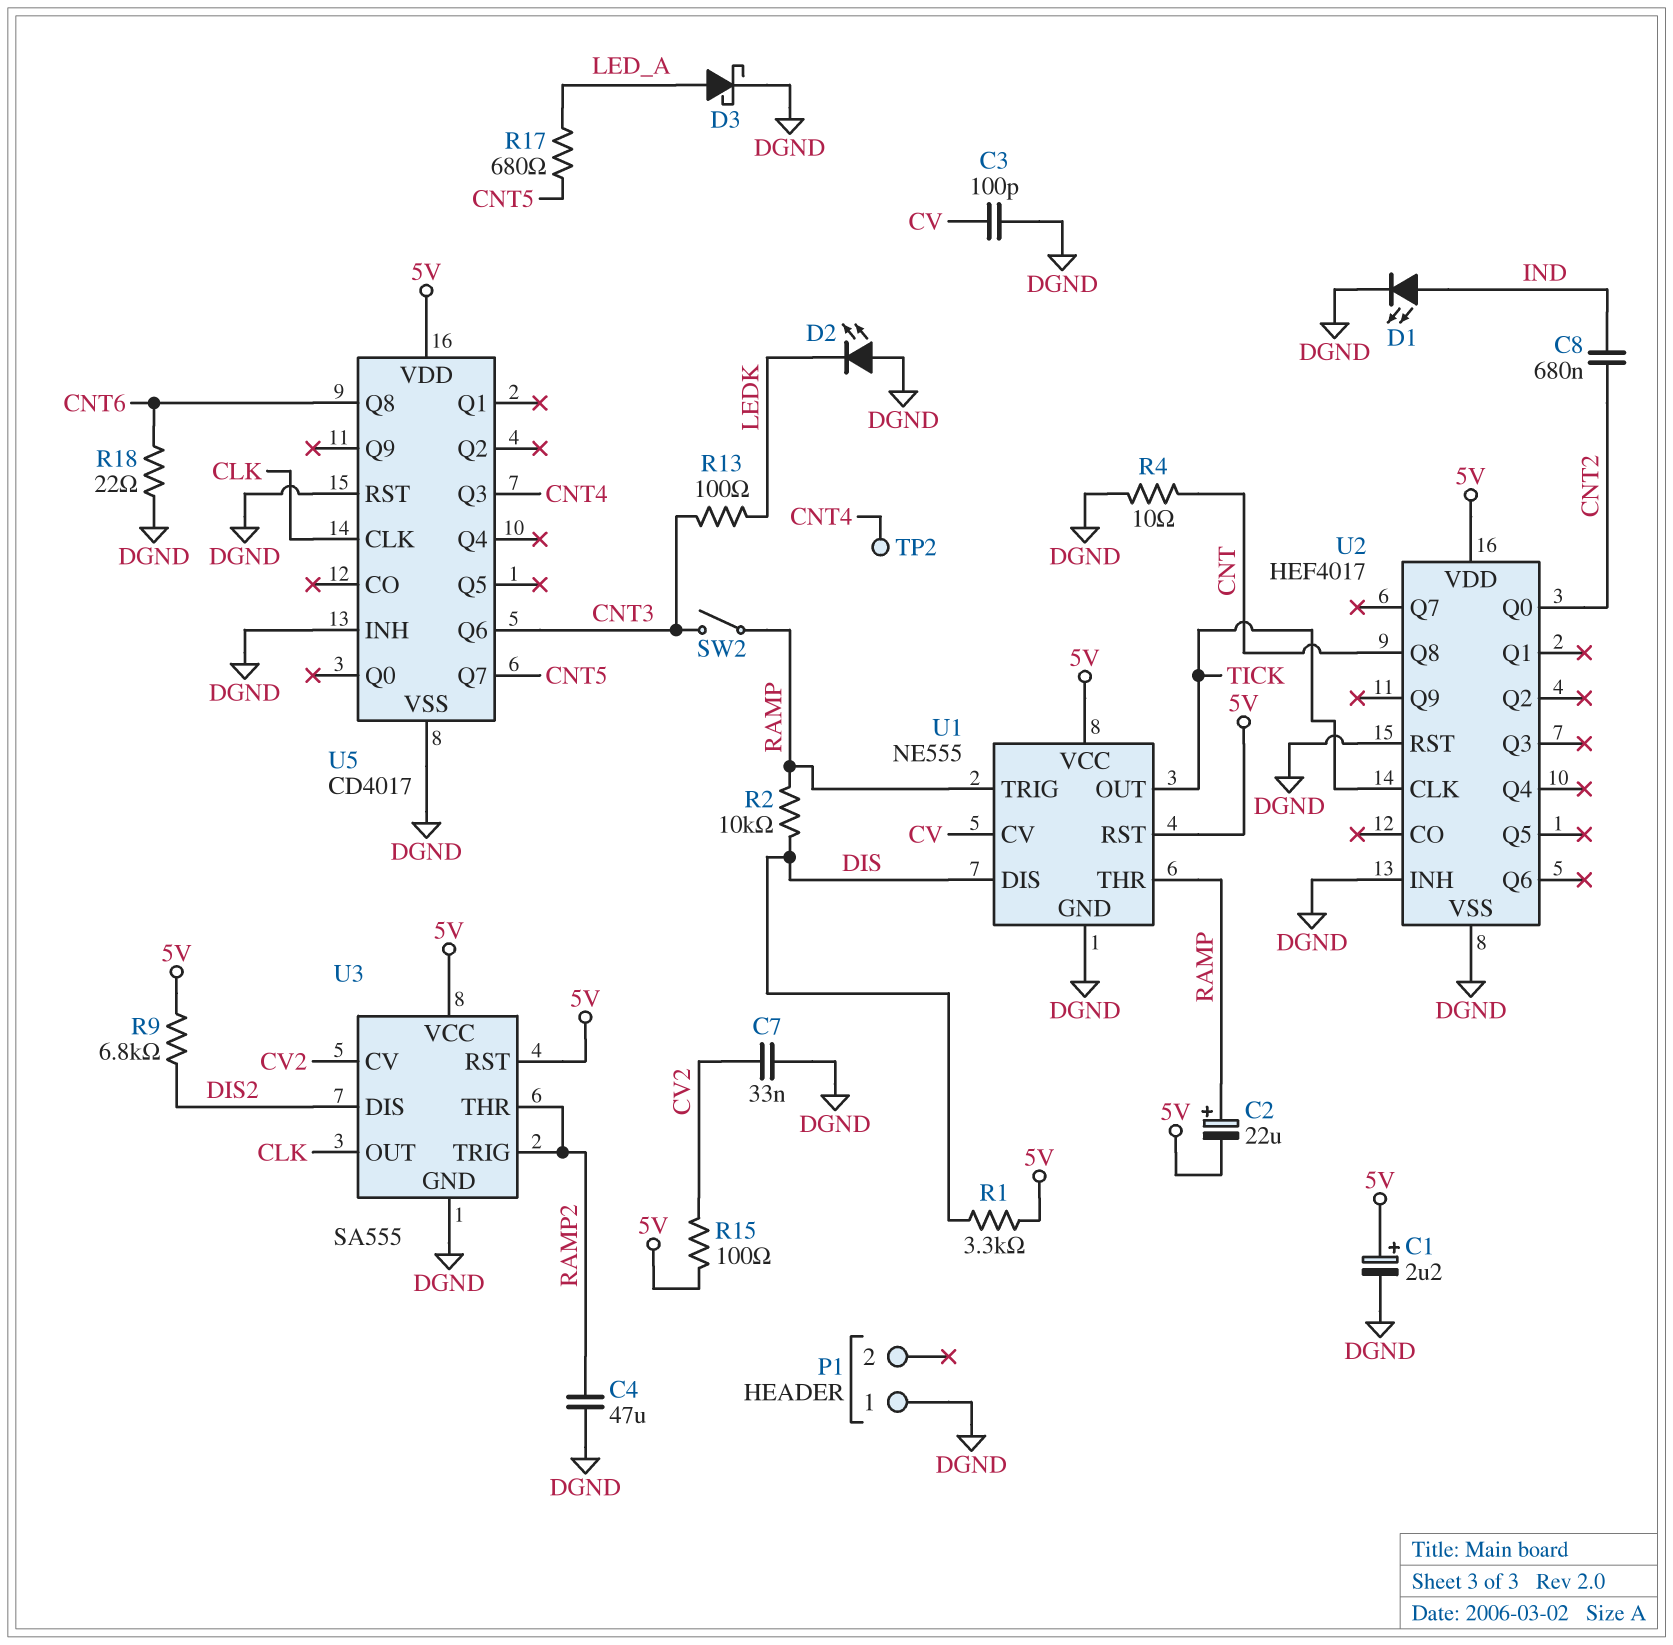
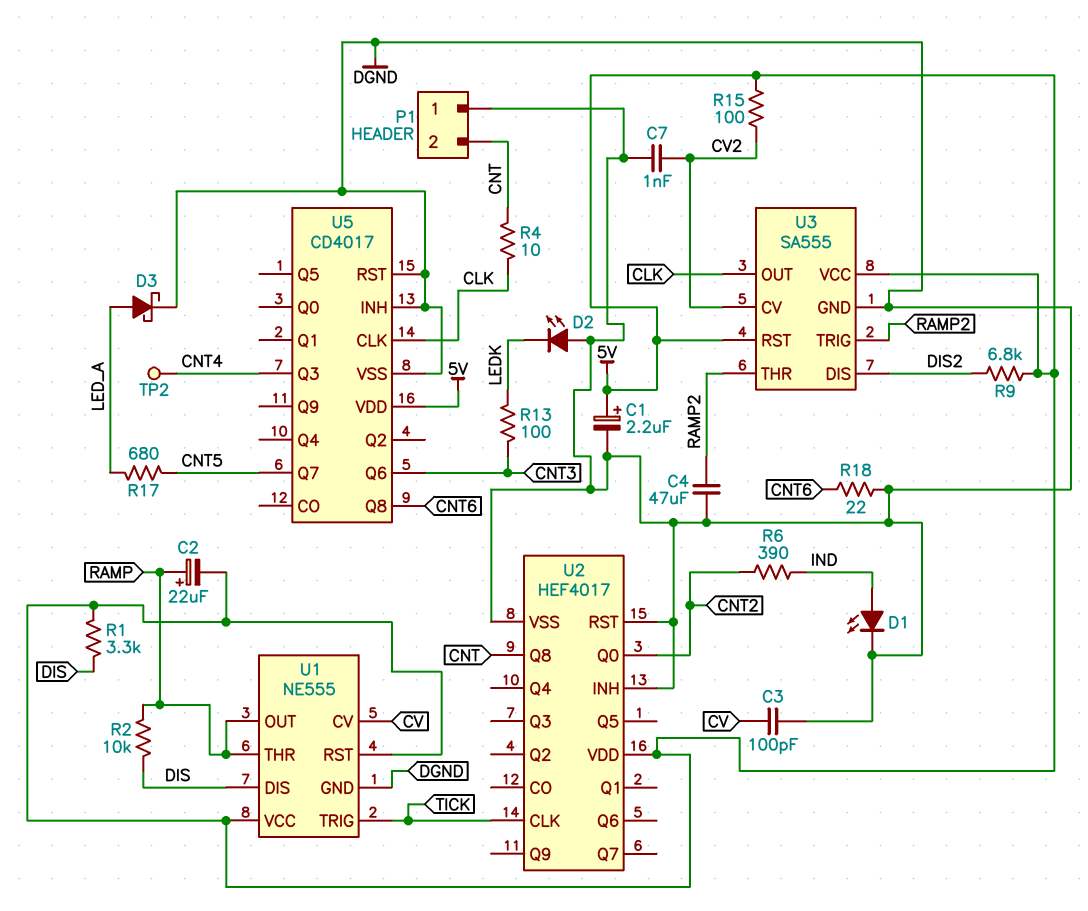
C7: 33nF (CV2, DGND) -> 1nF (CV2, DGND)
C8: 680nF (CNT2, IND) -> none
P1 pin 2: none -> CNT
R4: 10 (CNT, DGND) -> 10 (CLK, CNT)
R6: none -> 390 (CNT2, IND)
SW2: switch (CNT3, RAMP) -> none
U1 pin OUT: TICK -> RAMP
U1 pin TRIG: RAMP -> TICK

